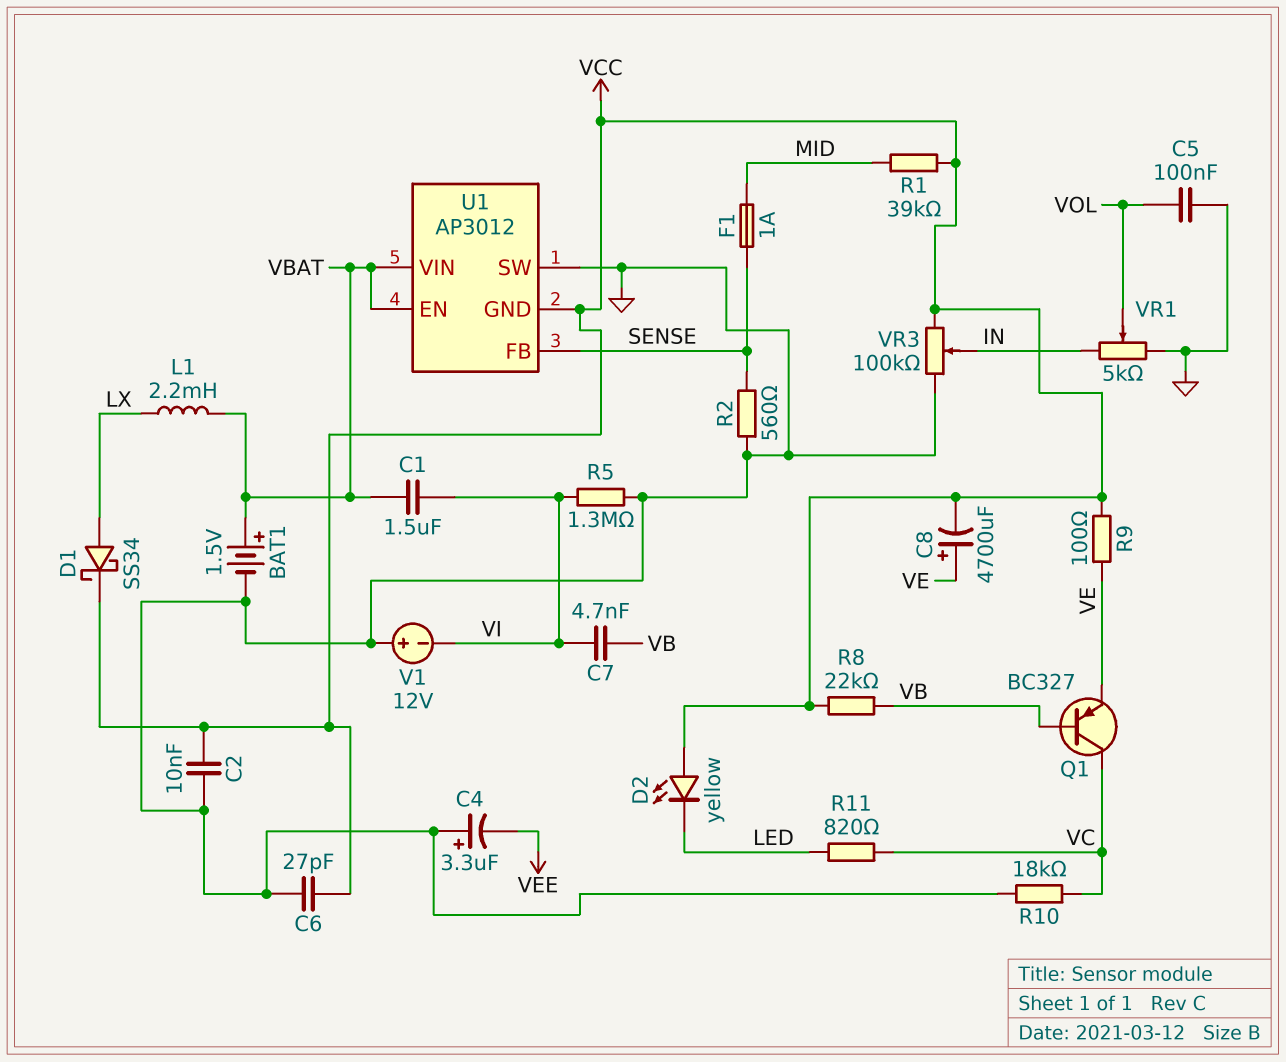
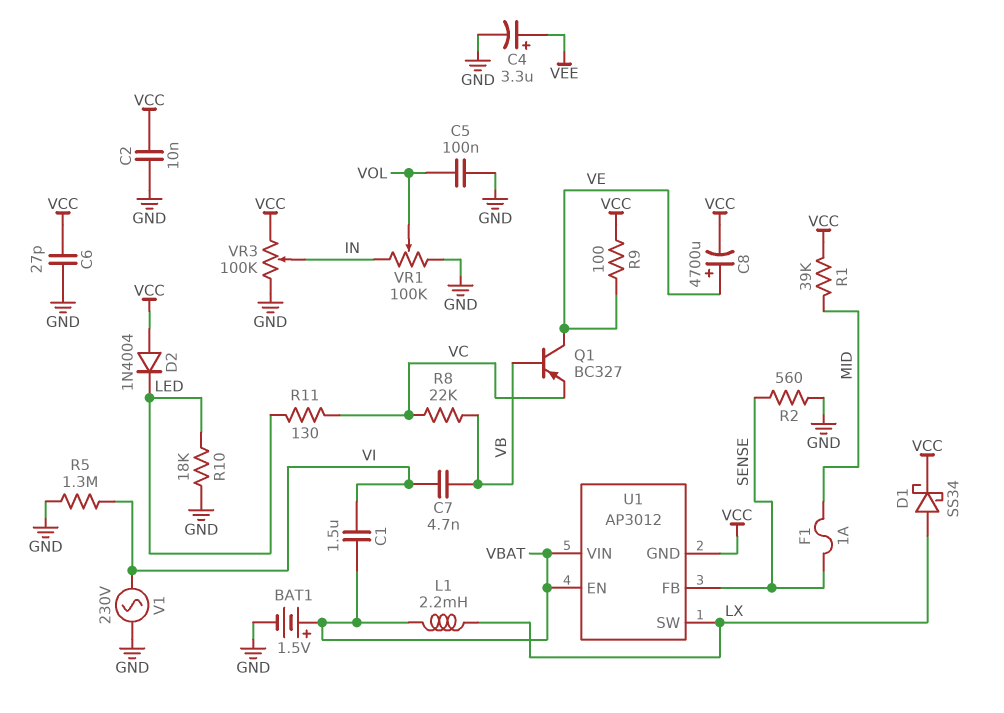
C4: 3.3uF (plus GND, minus VEE) -> 3.3uF (plus VEE, minus GND)
D2: LED yellow (A VCC, K LED) -> diode 1N4004 (A VCC, K LED)
Q1: PNP BC327 (B VB, C VC, E VE) -> PNP BC327 (B VB, C VE, E VC)
R8: 22k (VB, VCC) -> 22k (VB, VC)
R10: 18k (GND, VC) -> 18k (GND, LED)
R11: 820 (LED, VC) -> 130 (LED, VC)
U1 pin SW: GND -> LX
V1: 12V (plus GND, minus VI) -> AC 230V (GND, VI)
VR1: 5k (GND, IN, wiper VOL) -> 100k (GND, IN, wiper VOL)

